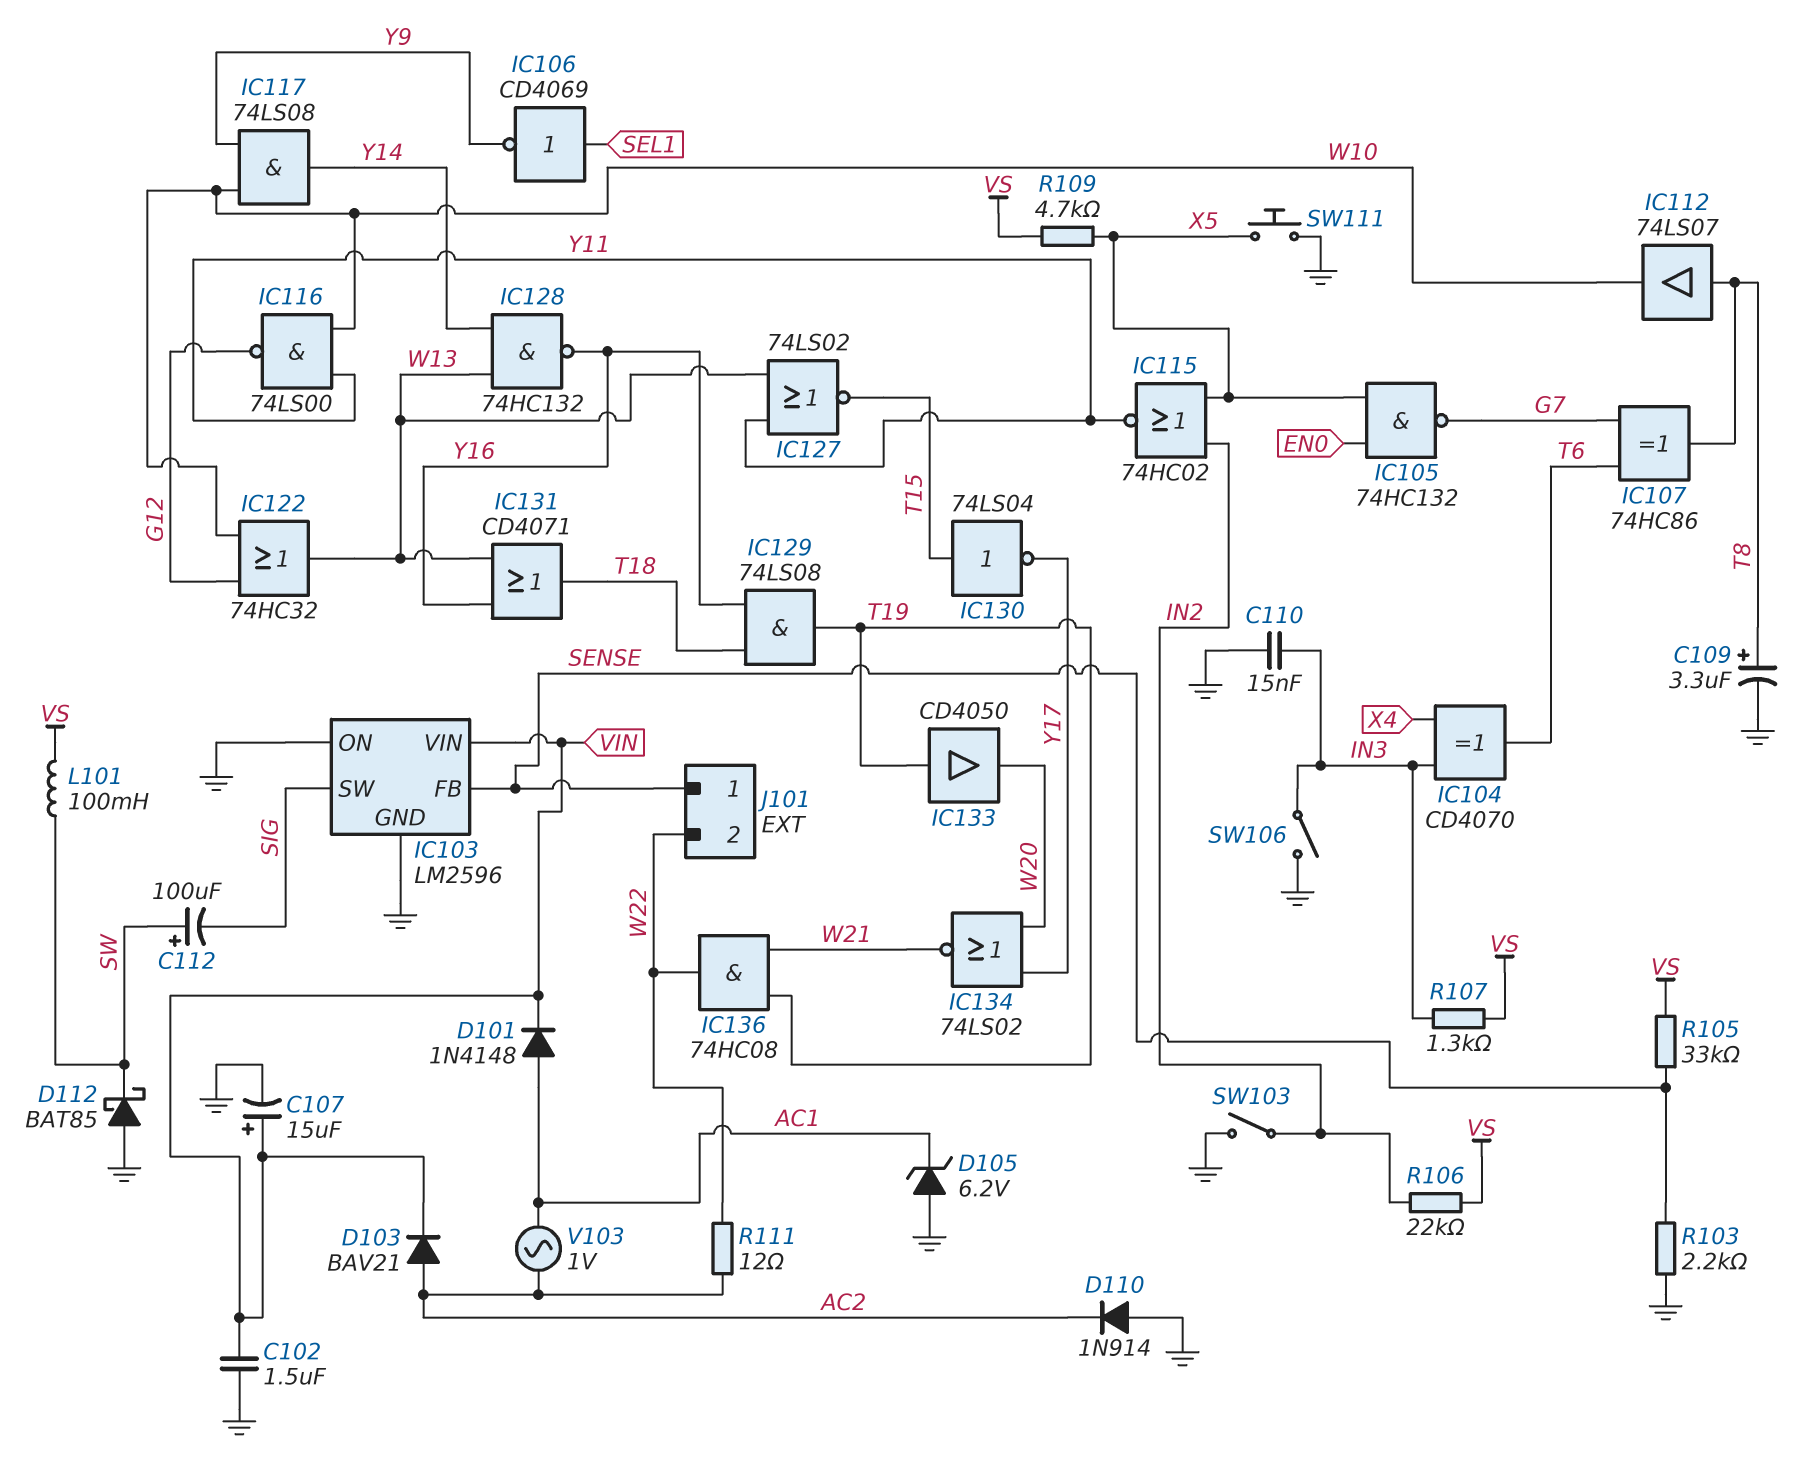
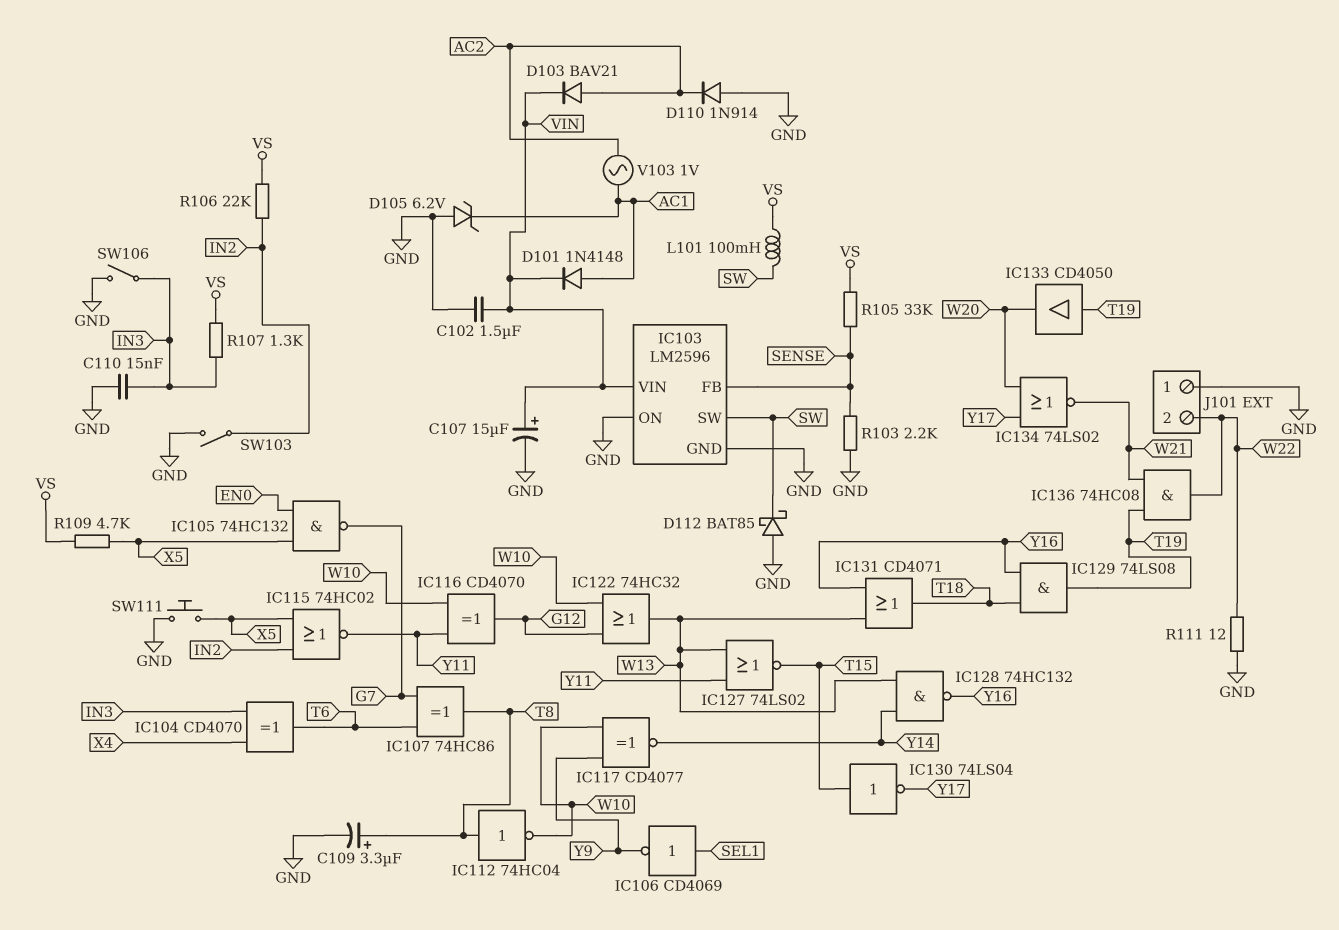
C112: 100uF (plus SW, minus SIG) -> none
IC103 pin SW: SIG -> SW
IC112: buffer 74LS07 (in T8, out W10) -> NOT 74HC04 (in T8, out W10)
IC116: NAND 74LS00 (in W10, in Y11, out G12) -> XOR CD4070 (in W10, in Y11, out G12)
IC117: AND 74LS08 (in W10, in Y9, out Y14) -> XNOR CD4077 (in W10, in Y9, out Y14)
J101 pin 1: SENSE -> GND
R111: 12 (AC2, W22) -> 12 (GND, W22)

